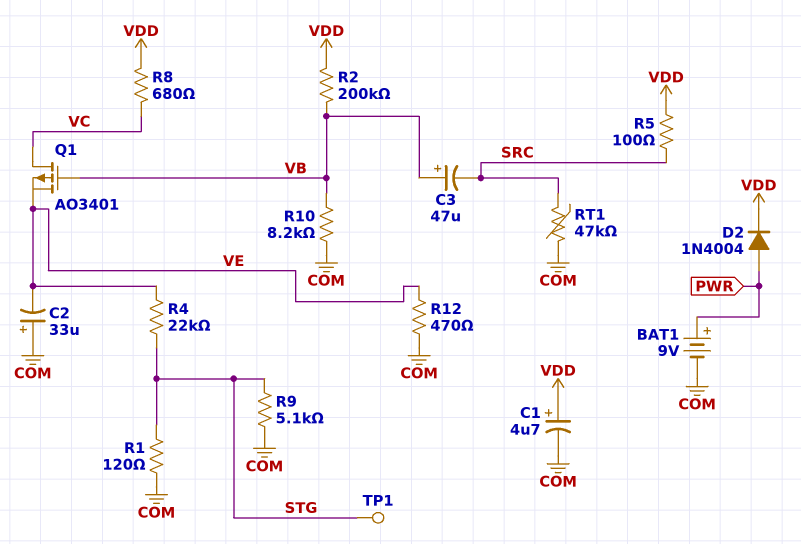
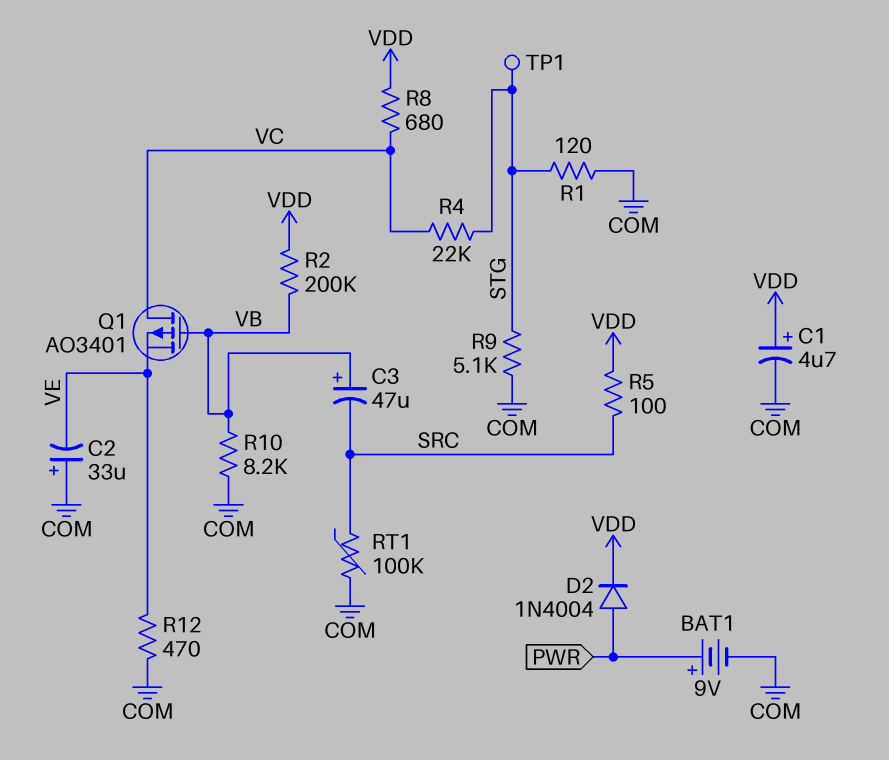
R4: 22k (STG, VE) -> 22k (STG, VC)
RT1: 47k (COM, SRC) -> 100k (COM, SRC)

